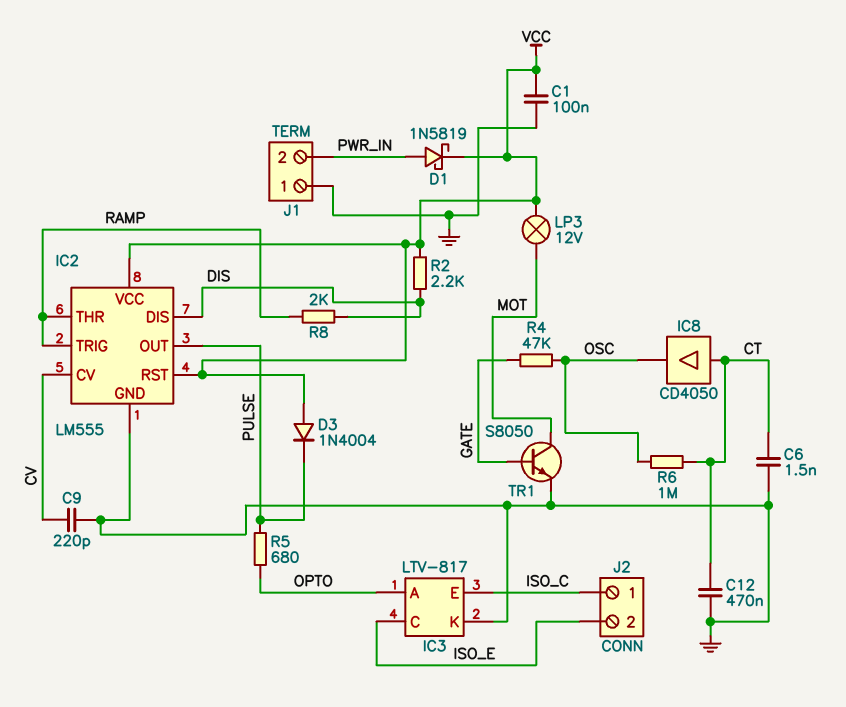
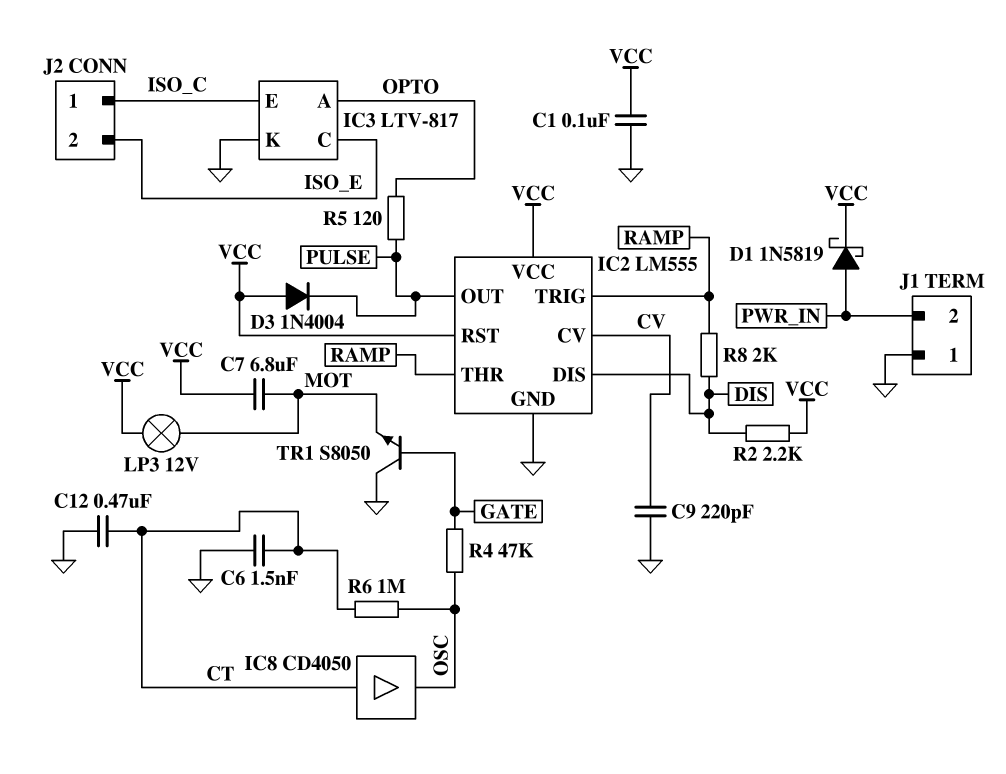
C7: none -> 6.8uF (MOT, VCC)
R5: 680 (OPTO, PULSE) -> 120 (OPTO, PULSE)
TR1: NPN S8050 (B GATE, C MOT, E GND) -> NPN S8050 (B GATE, C GND, E MOT)

